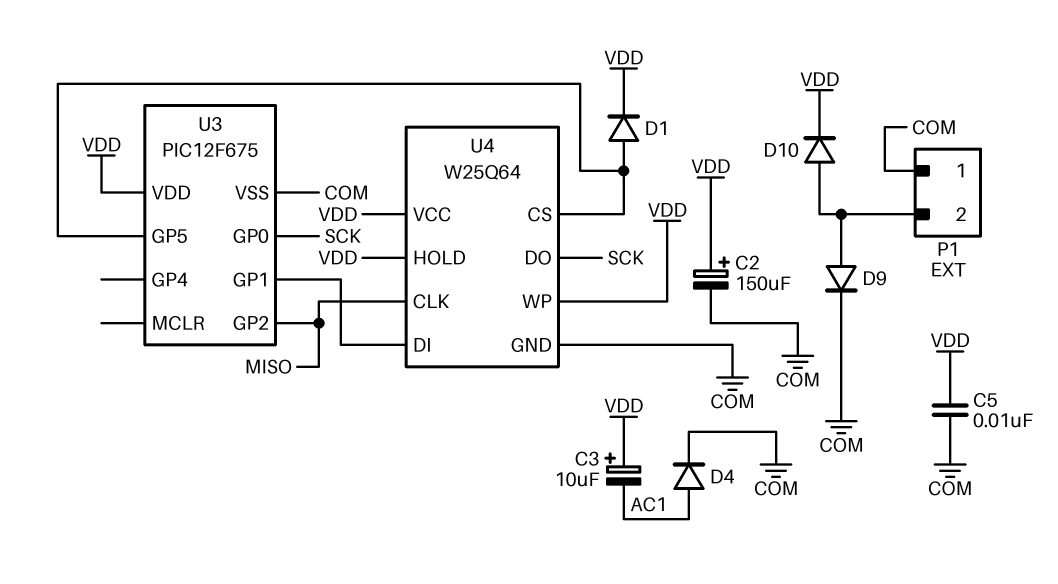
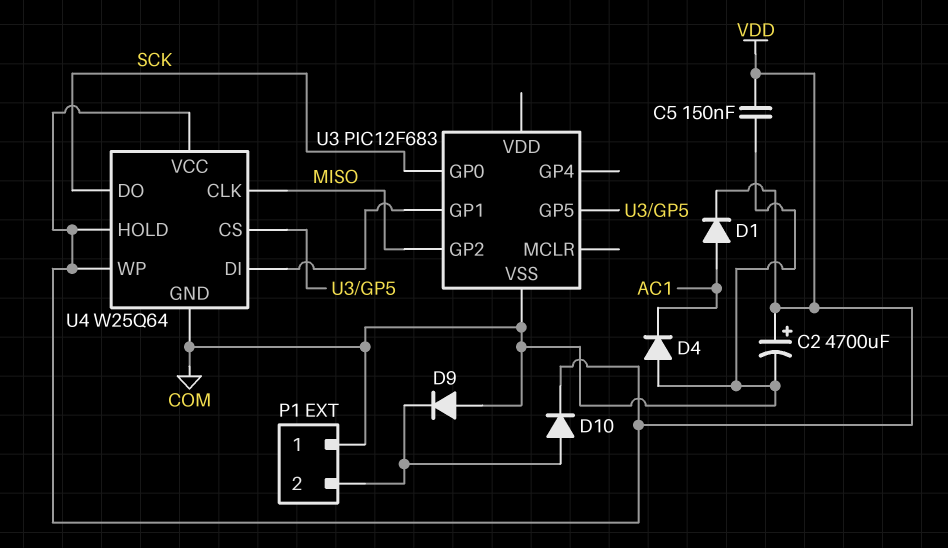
C2: 150uF (plus VDD, minus COM) -> 4700uF (plus VDD, minus COM)
C3: 10uF (plus VDD, minus AC1) -> none
C5: 10nF (COM, VDD) -> 150nF (COM, VDD)
D1: diode (A U3/GP5, K VDD) -> diode (A AC1, K VDD)
D4: diode (A AC1, K COM) -> diode (A COM, K AC1)
D9: diode (A P1/2, K COM) -> diode (A COM, K P1/2)
U3: PIC12F675 -> PIC12F683
U3 pin VDD: VDD -> none

